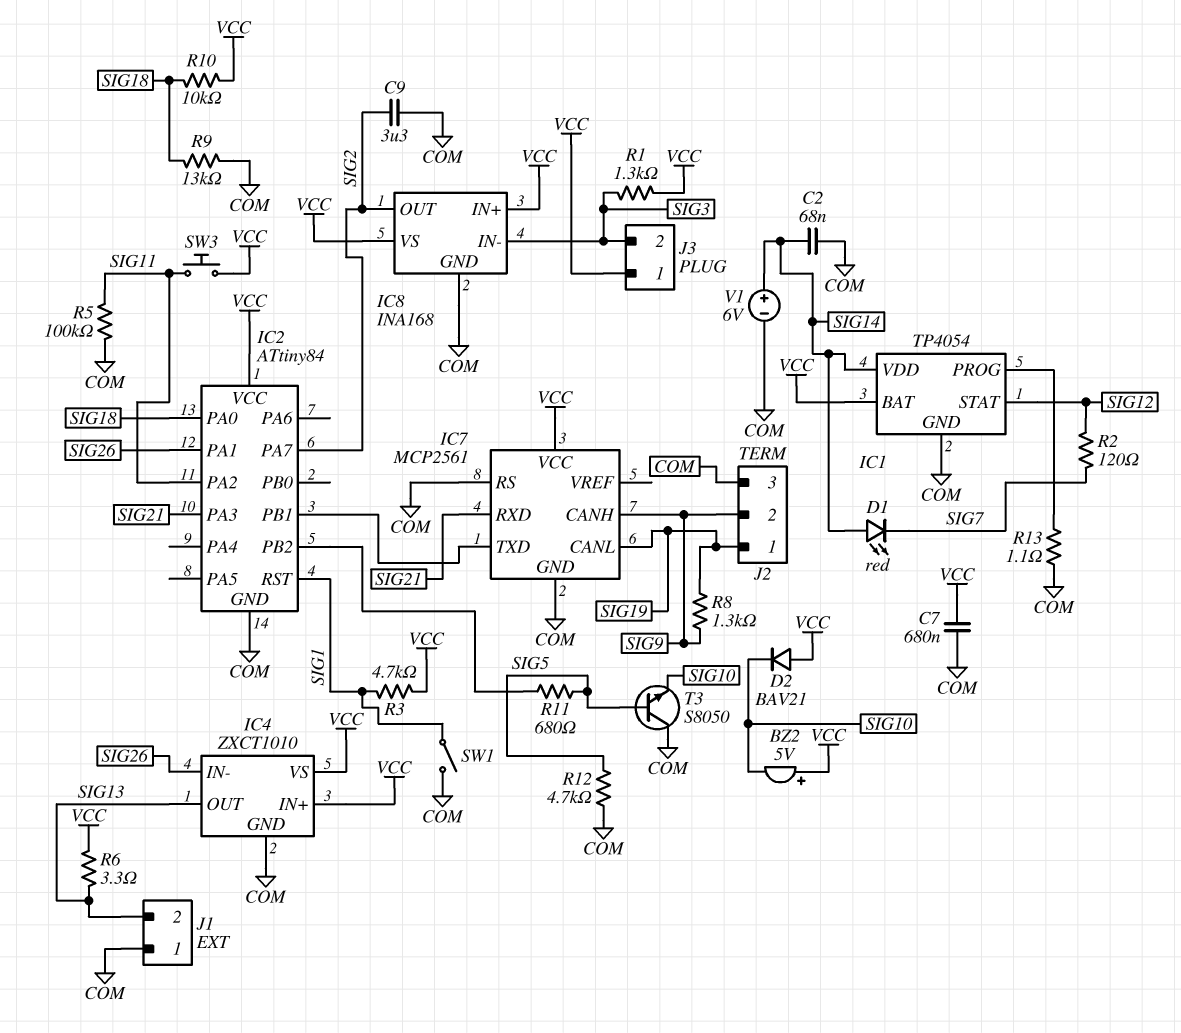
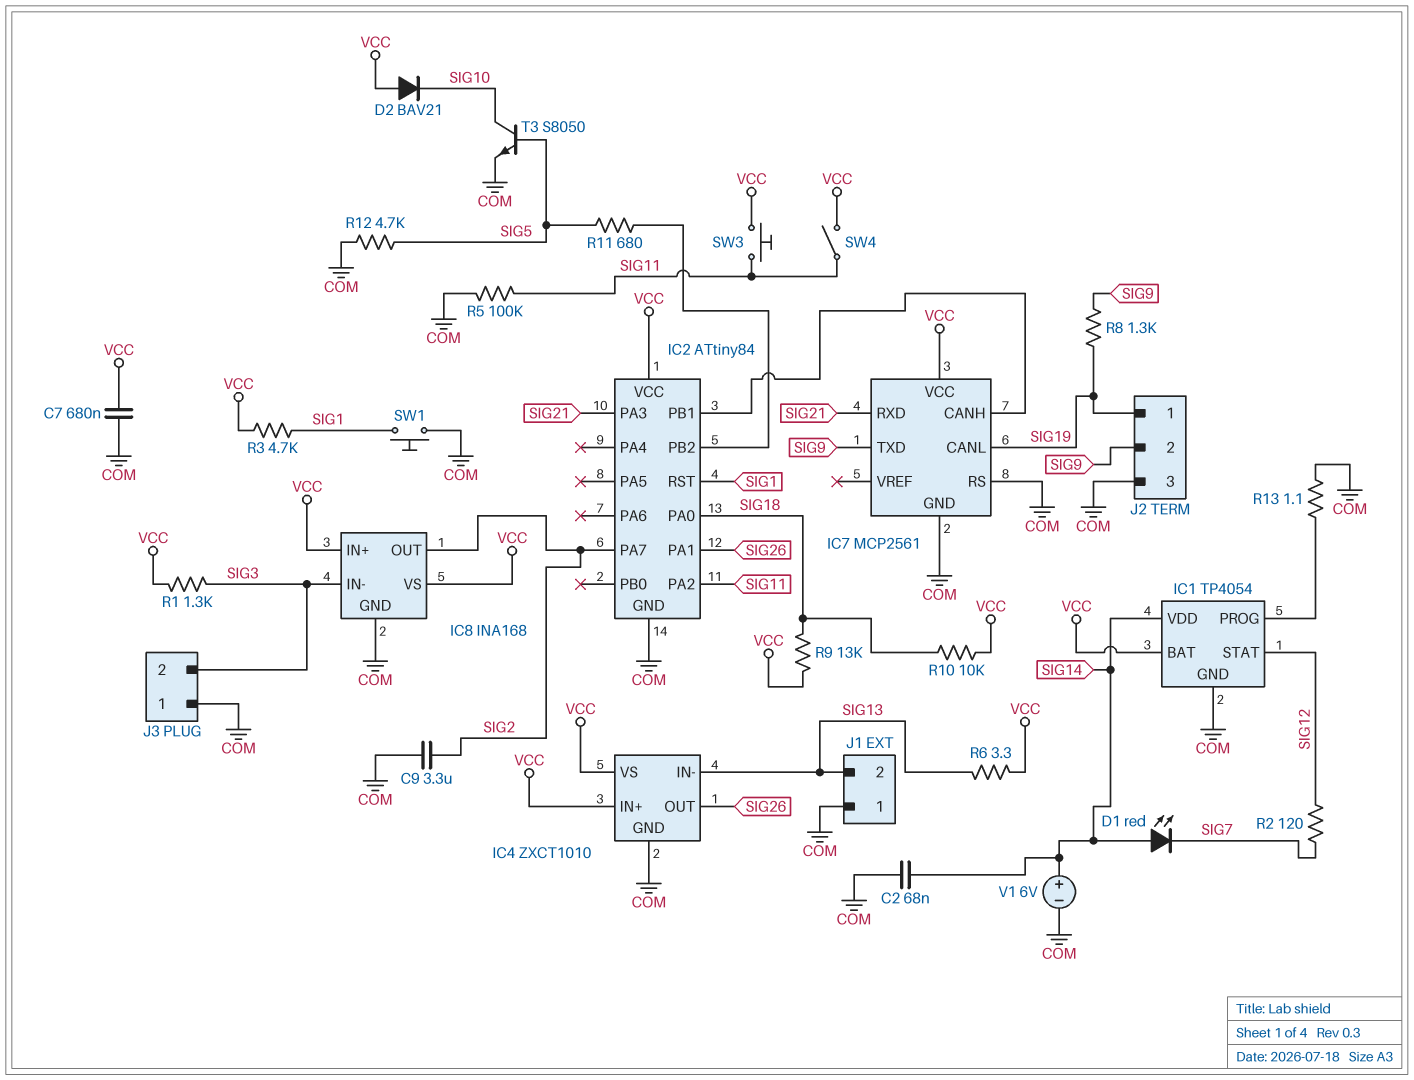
BZ2: buzzer 5V (plus VCC, minus SIG10) -> none
IC4 pin IN-: SIG26 -> SIG13
IC4 pin OUT: SIG13 -> SIG26
IC7 pin CANH: SIG9 -> IC2/PB1
IC7 pin TXD: IC2/PB1 -> SIG9
J3 pin 1: VCC -> COM
R9: 13k (COM, SIG18) -> 13k (SIG18, VCC)
SW1: switch (COM, SIG1) -> button (COM, SIG1)
SW4: none -> switch (SIG11, VCC)
T3: NPN S8050 (B SIG5, C COM, E SIG10) -> NPN S8050 (B SIG5, C SIG10, E COM)

